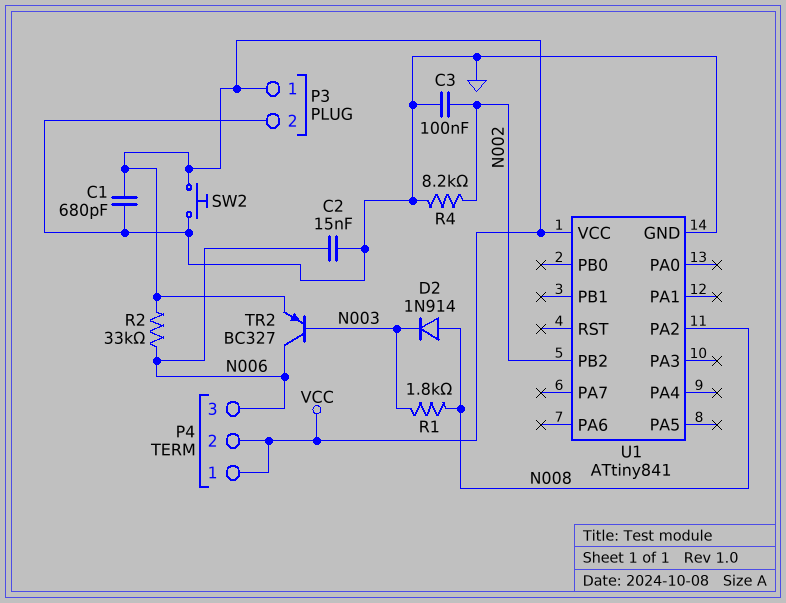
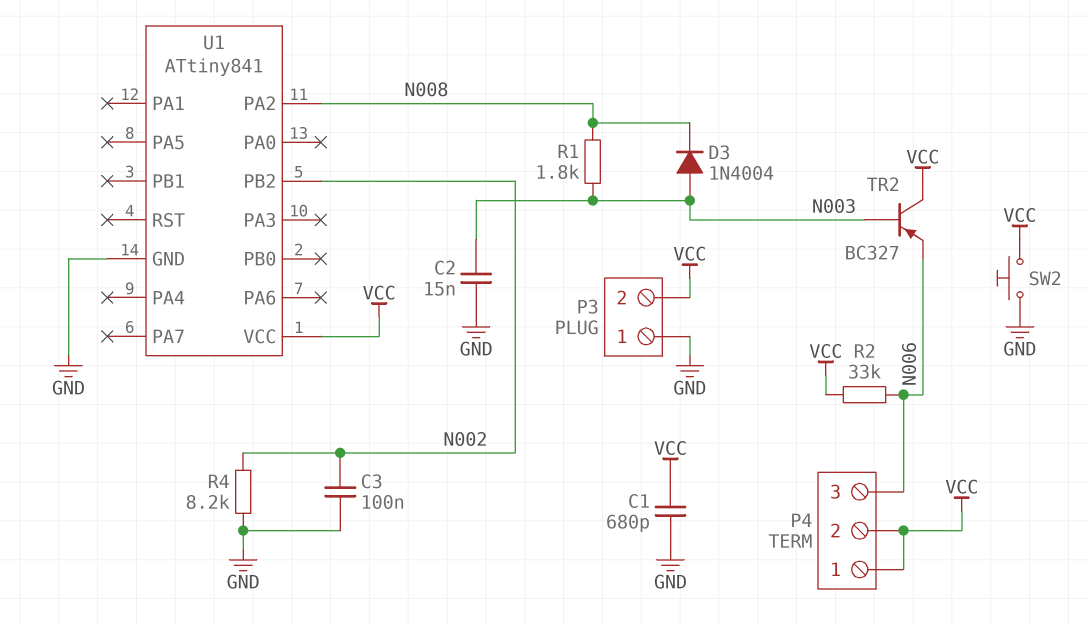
C2: 15nF (GND, N006) -> 15nF (GND, N003)
D2: diode 1N914 (A N008, K N003) -> none
D3: none -> diode 1N4004 (A N003, K N008)
P3 pin 1: VCC -> GND
P3 pin 2: GND -> VCC
TR2: PNP BC327 (B N003, C N006, E VCC) -> PNP BC327 (B N003, C VCC, E N006)

